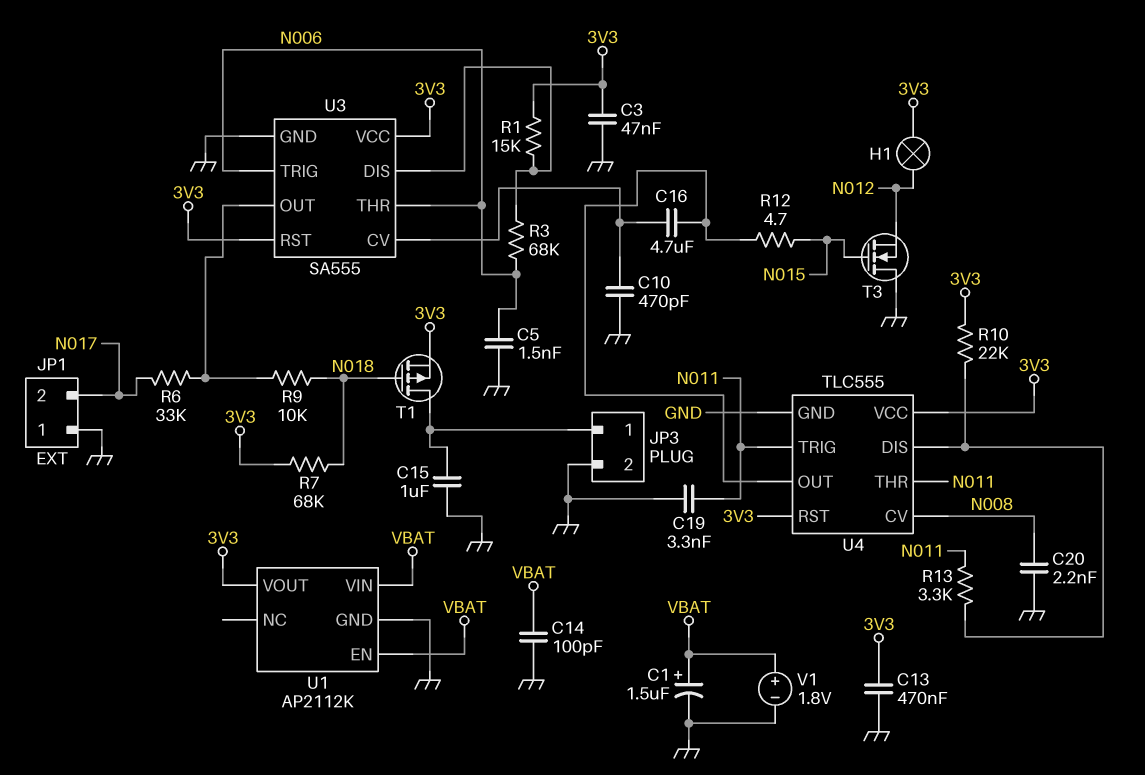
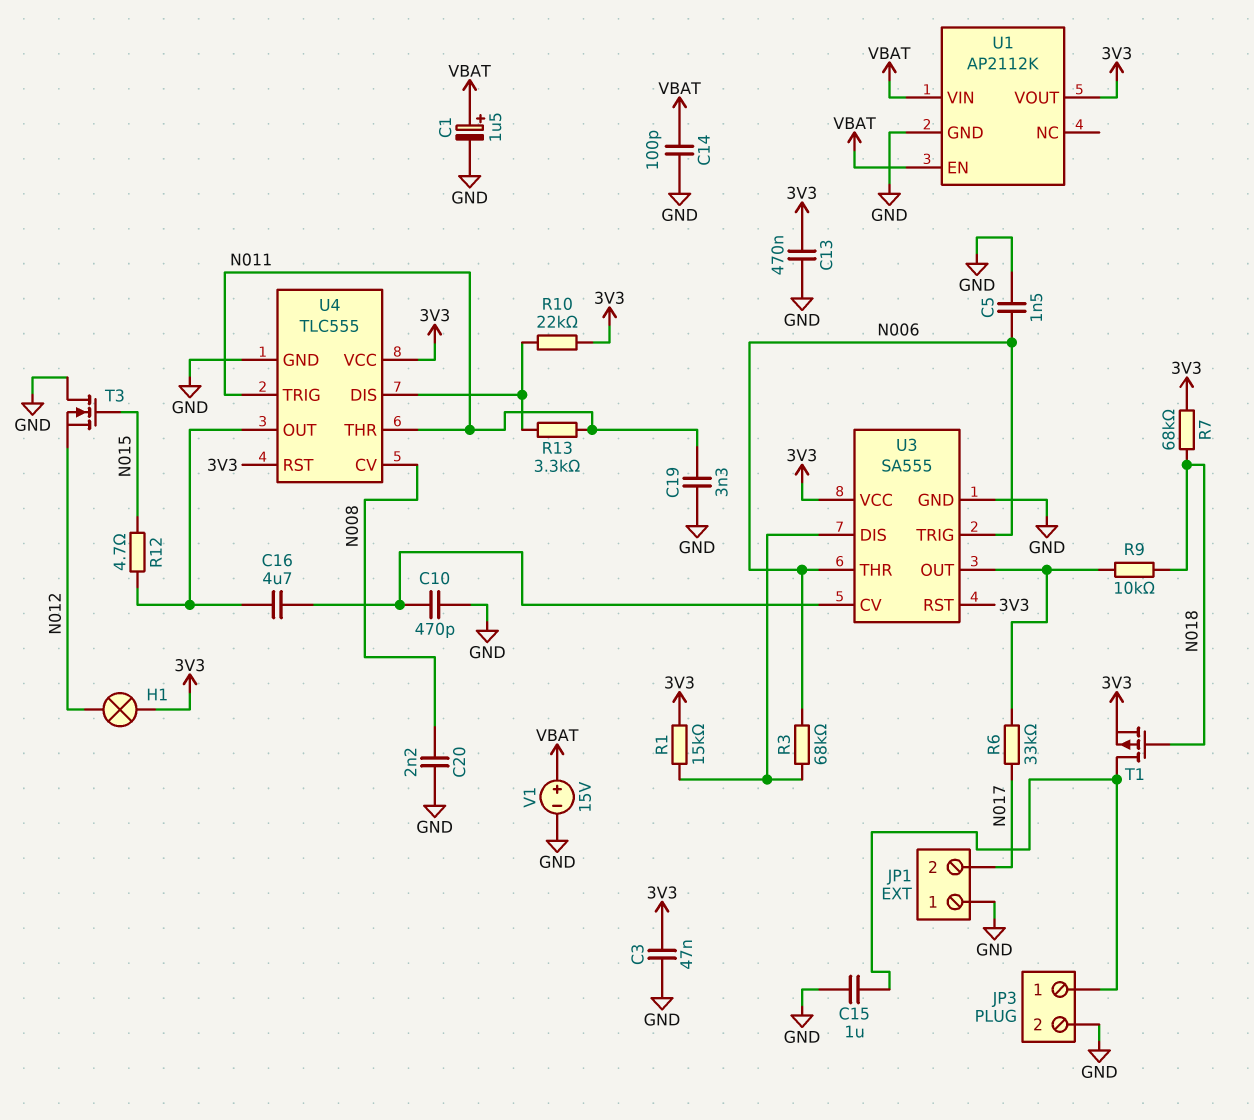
V1: 1.8V (plus VBAT, minus GND) -> 15V (plus VBAT, minus GND)

